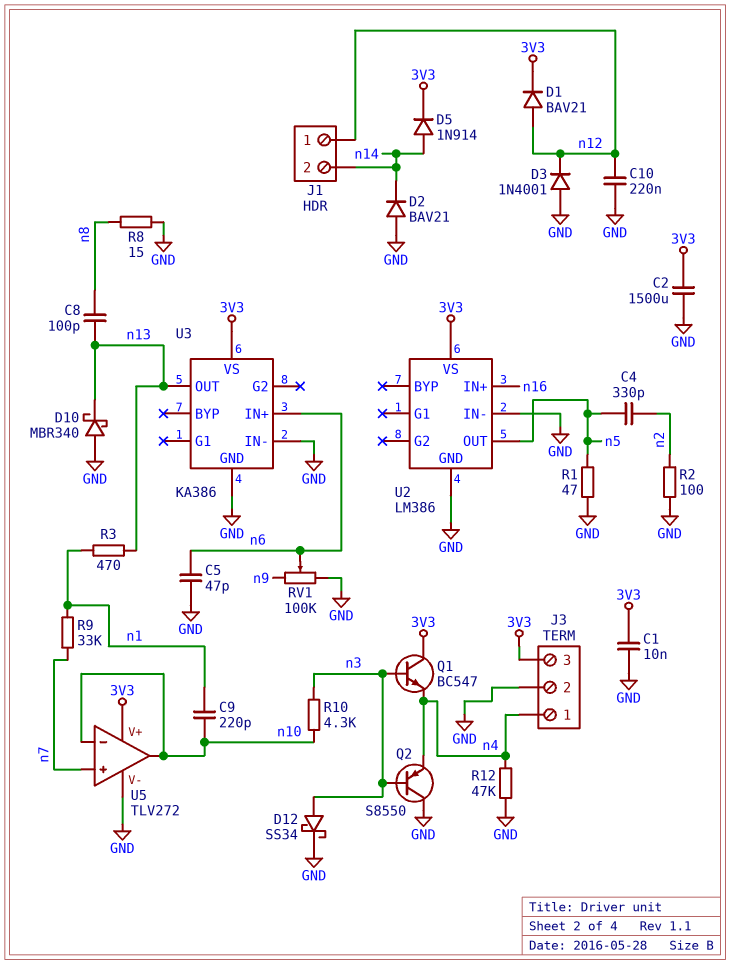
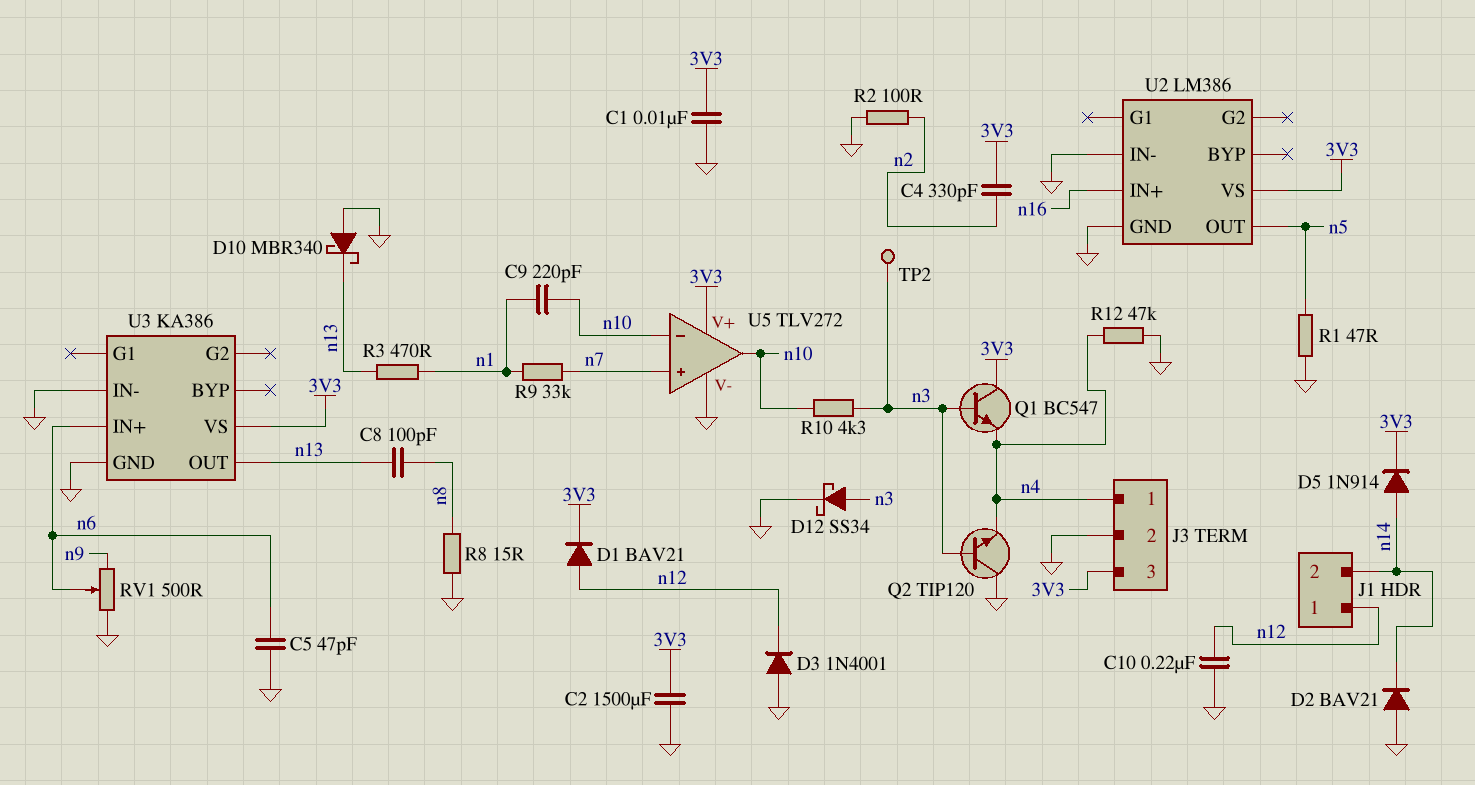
C4: 330pF (n2, n5) -> 330pF (3V3, n2)
Q2: PNP S8550 (B n3, C GND, E n4) -> NPN TIP120 (B n3, C GND, E n4)
RV1: 100k (GND, n9, wiper n6) -> 500 (GND, n9, wiper n6)
TP2: none -> test point (n3)

